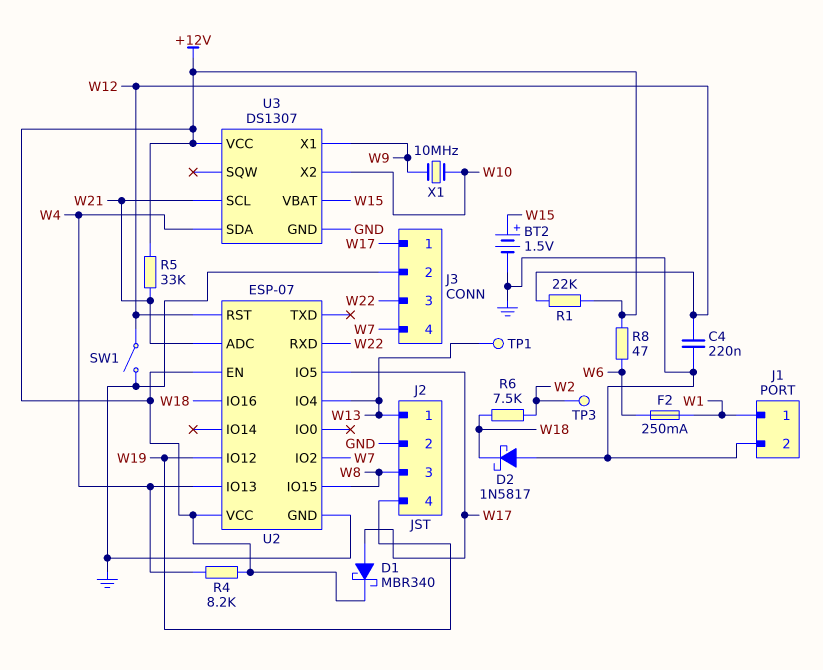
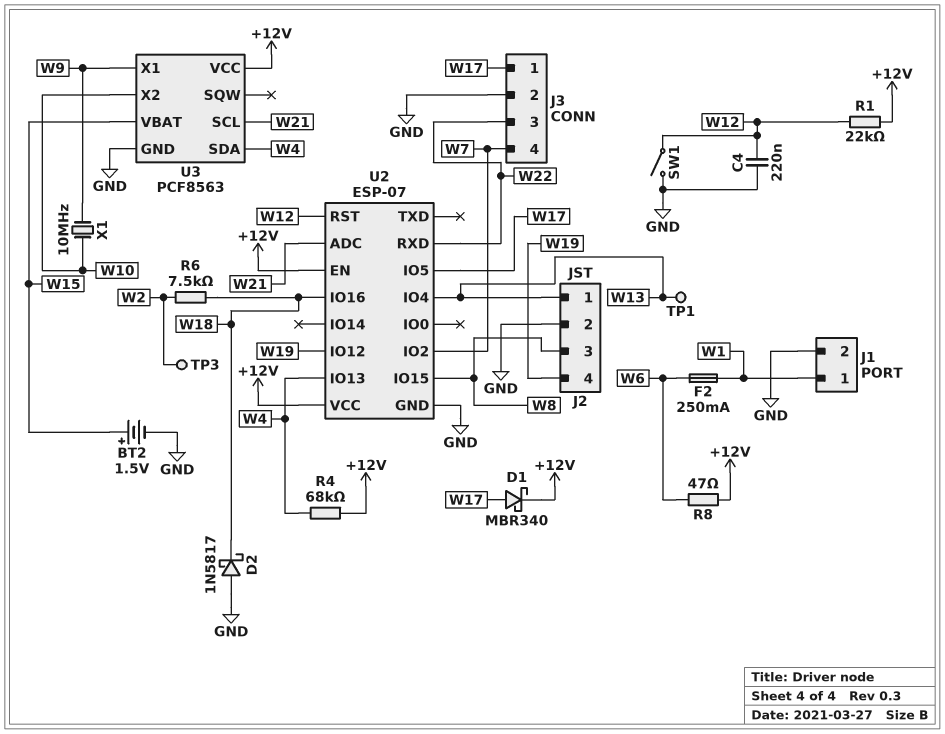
R4: 8.2k (+12V, W4) -> 68k (+12V, W4)
R5: 33k (+12V, W21) -> none
U3: DS1307 -> PCF8563

